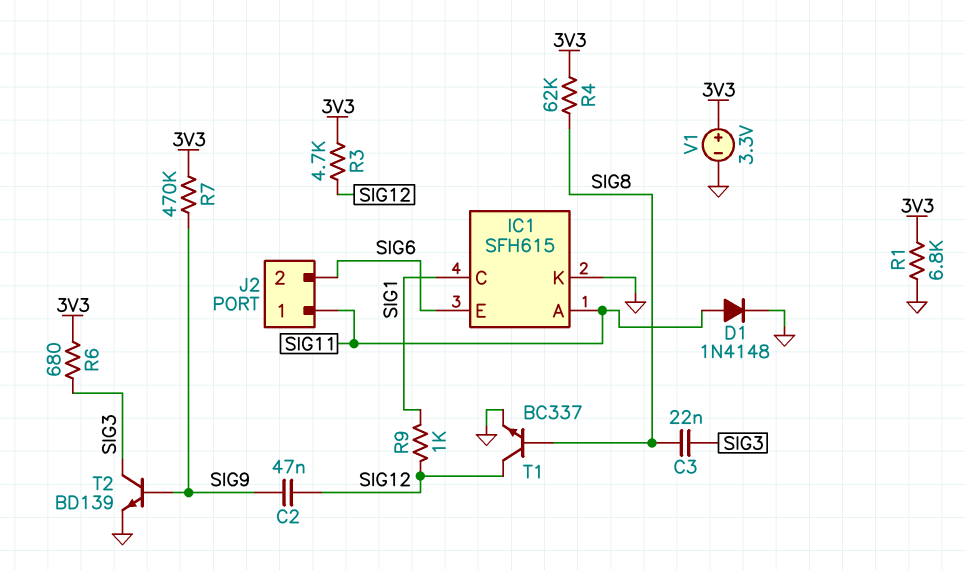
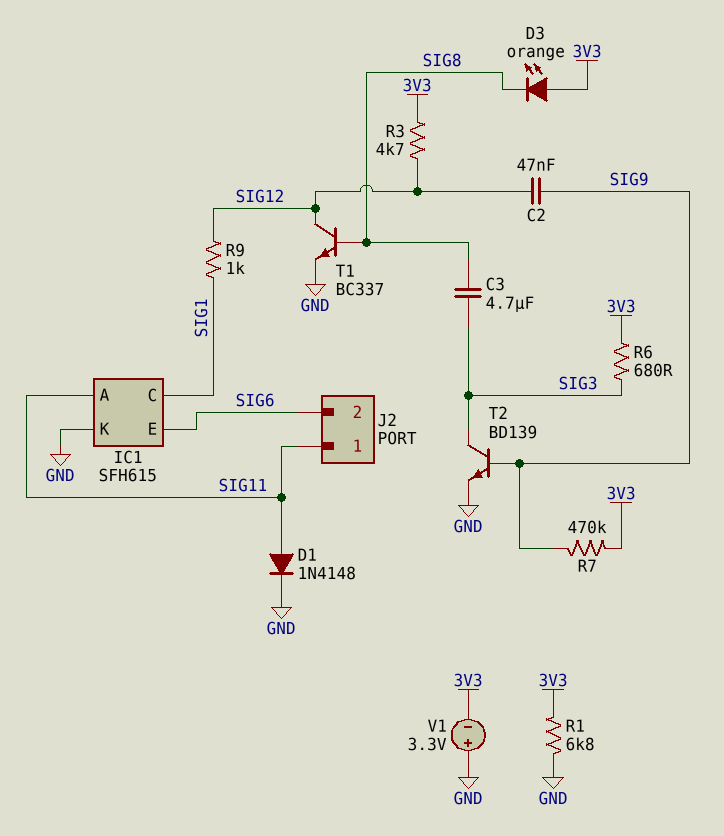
C3: 22nF (SIG3, SIG8) -> 4.7uF (SIG3, SIG8)
D3: none -> LED orange (A 3V3, K SIG8)
R4: 62k (3V3, SIG8) -> none
V1: 3.3V (plus 3V3, minus GND) -> 3.3V (plus GND, minus 3V3)

